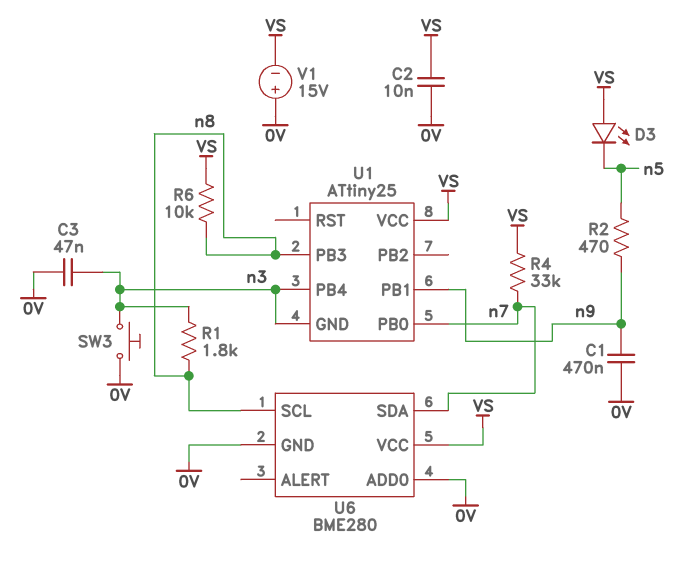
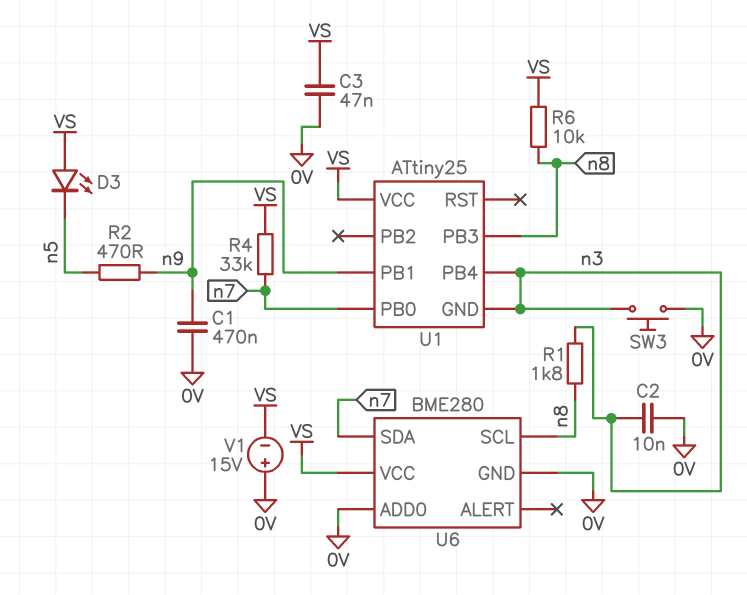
C2: 10nF (0V, VS) -> 10nF (0V, n3)
C3: 47nF (0V, n3) -> 47nF (0V, VS)

